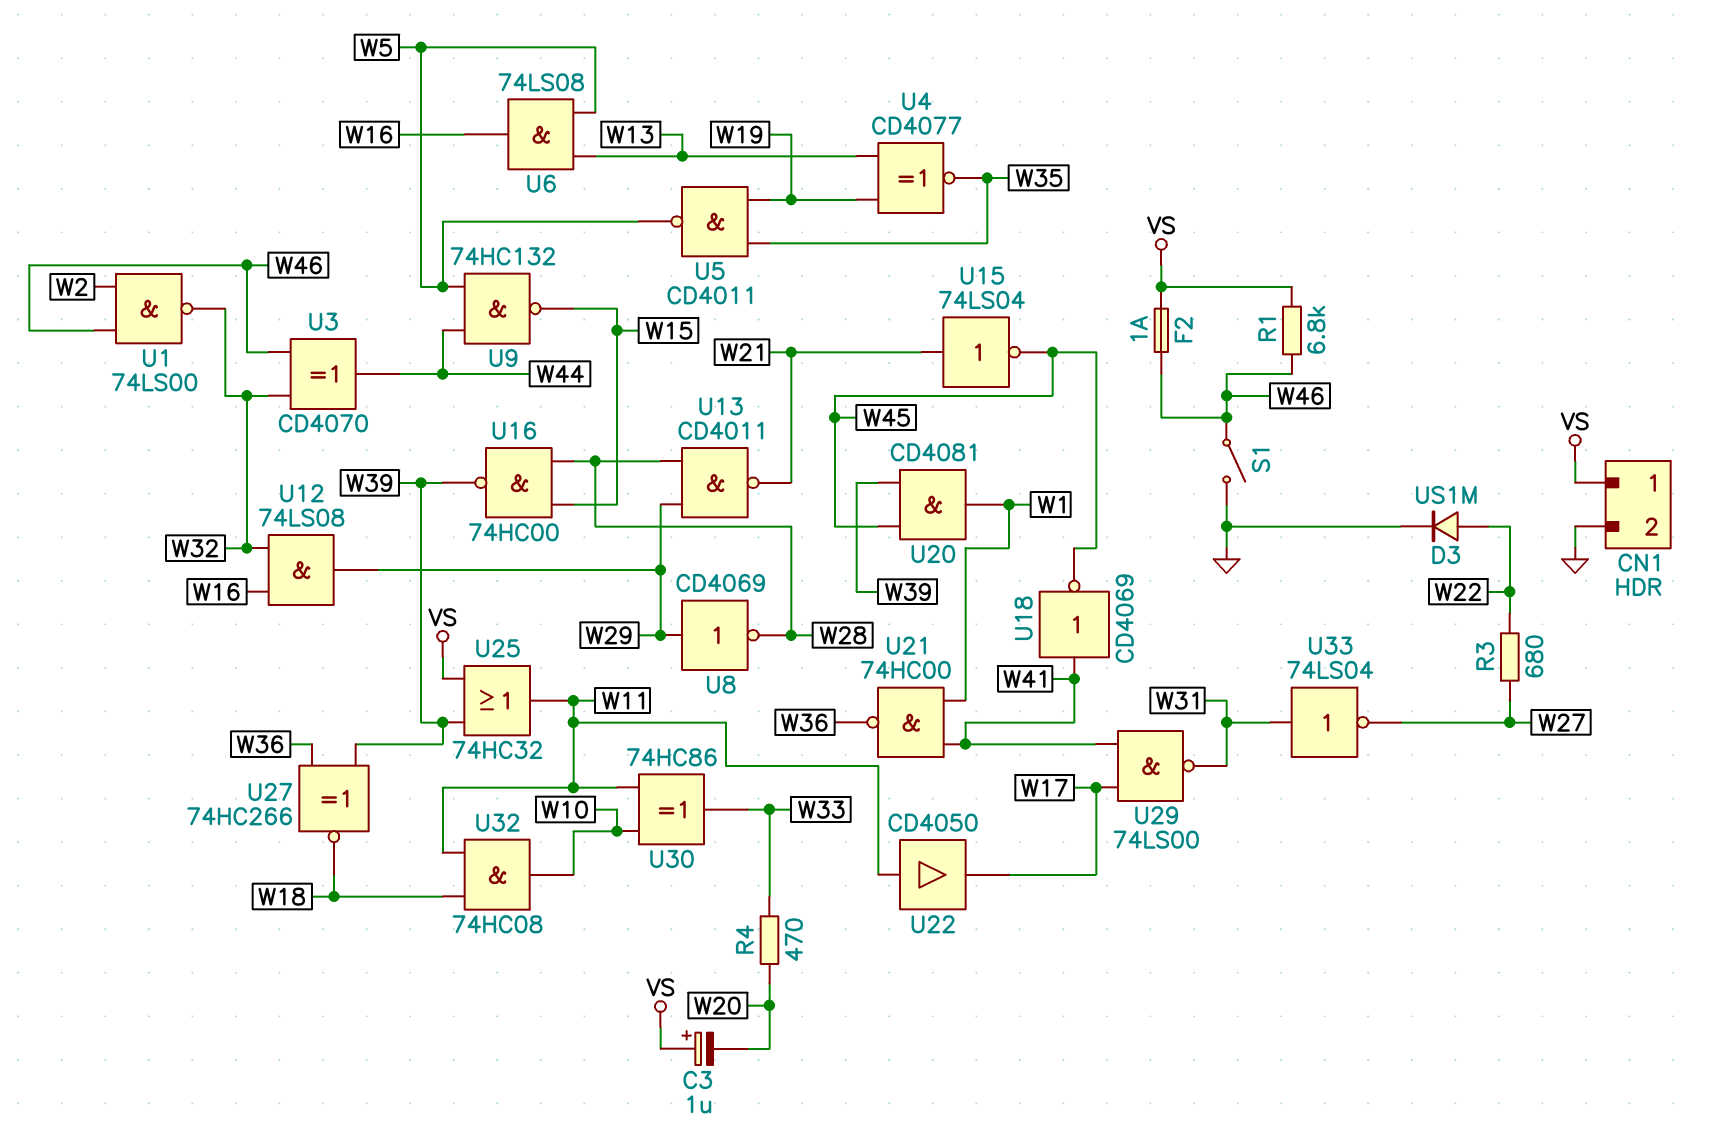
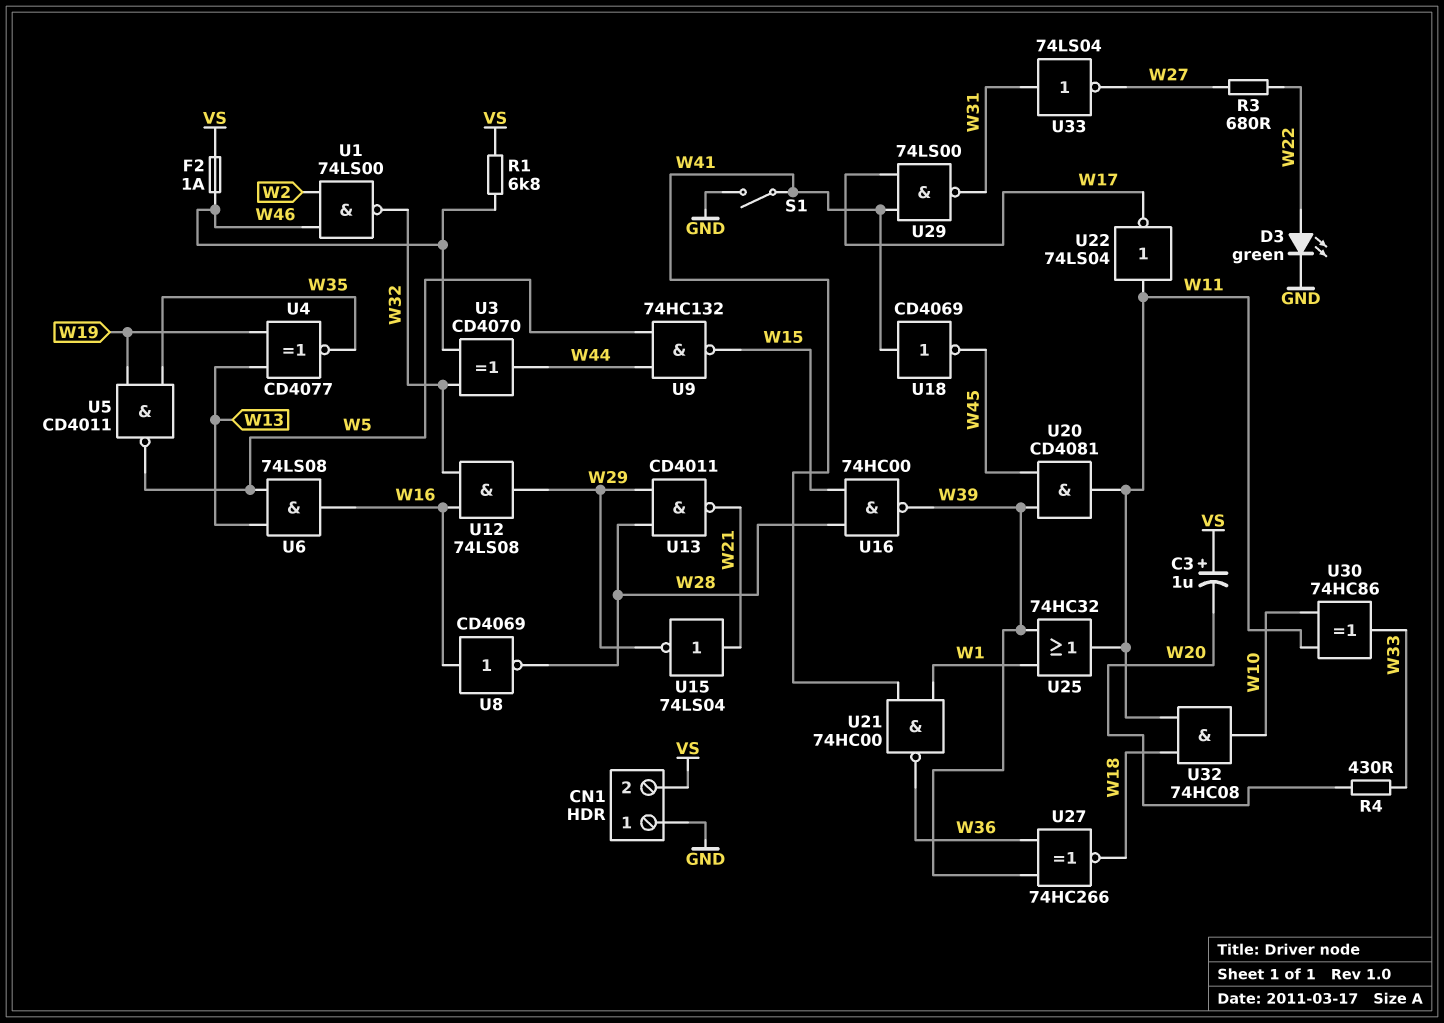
CN1 pin 1: VS -> GND
CN1 pin 2: GND -> VS
D3: diode US1M (A W22, K GND) -> LED green (A W22, K GND)
R4: 470 (W20, W33) -> 430 (W20, W33)
S1: switch (GND, W46) -> switch (GND, W41)
U8: NOT CD4069 (in W29, out W28) -> NOT CD4069 (in W16, out W28)
U15: NOT 74LS04 (in W21, out W45) -> NOT 74LS04 (in W21, out W29)
U20: AND CD4081 (in W39, in W45, out W1) -> AND CD4081 (in W39, in W45, out W11)
U22: buffer CD4050 (in W11, out W17) -> NOT 74LS04 (in W11, out W17)
U25: OR 74HC32 (in VS, in W39, out W11) -> OR 74HC32 (in W1, in W39, out W11)

